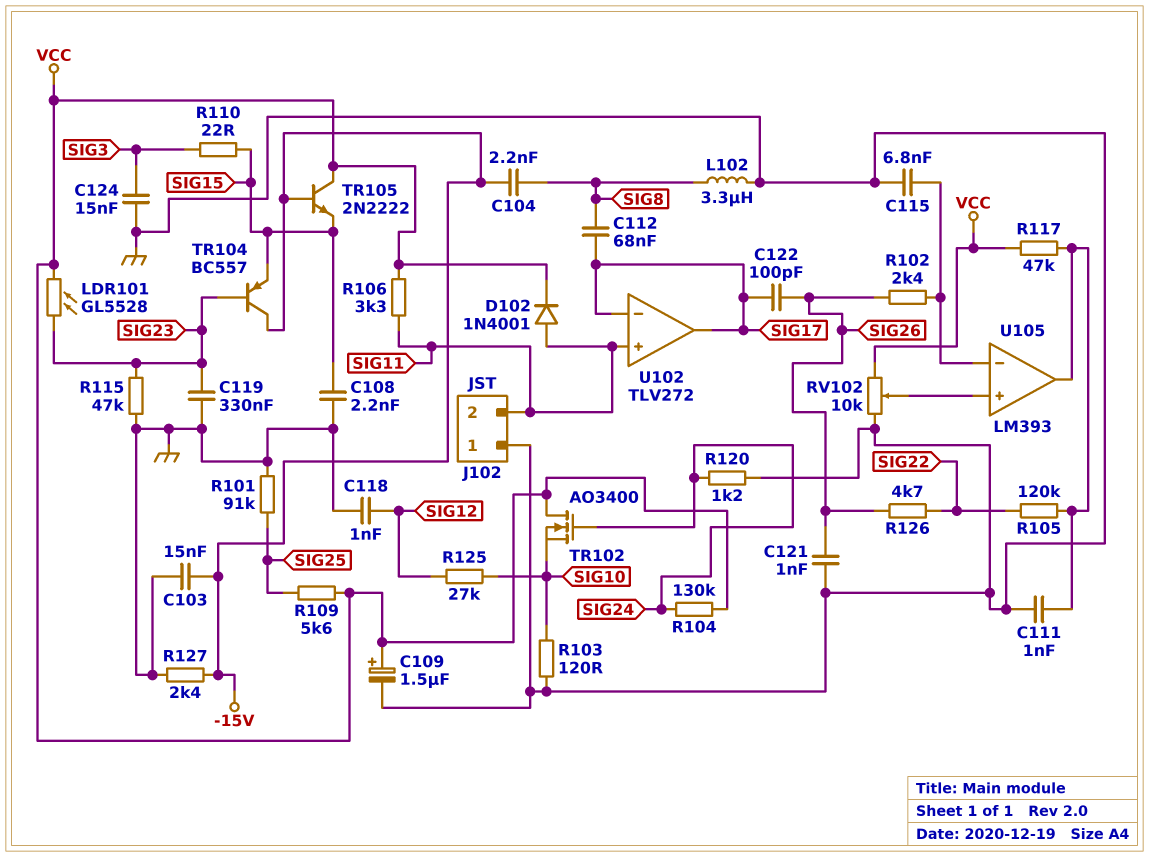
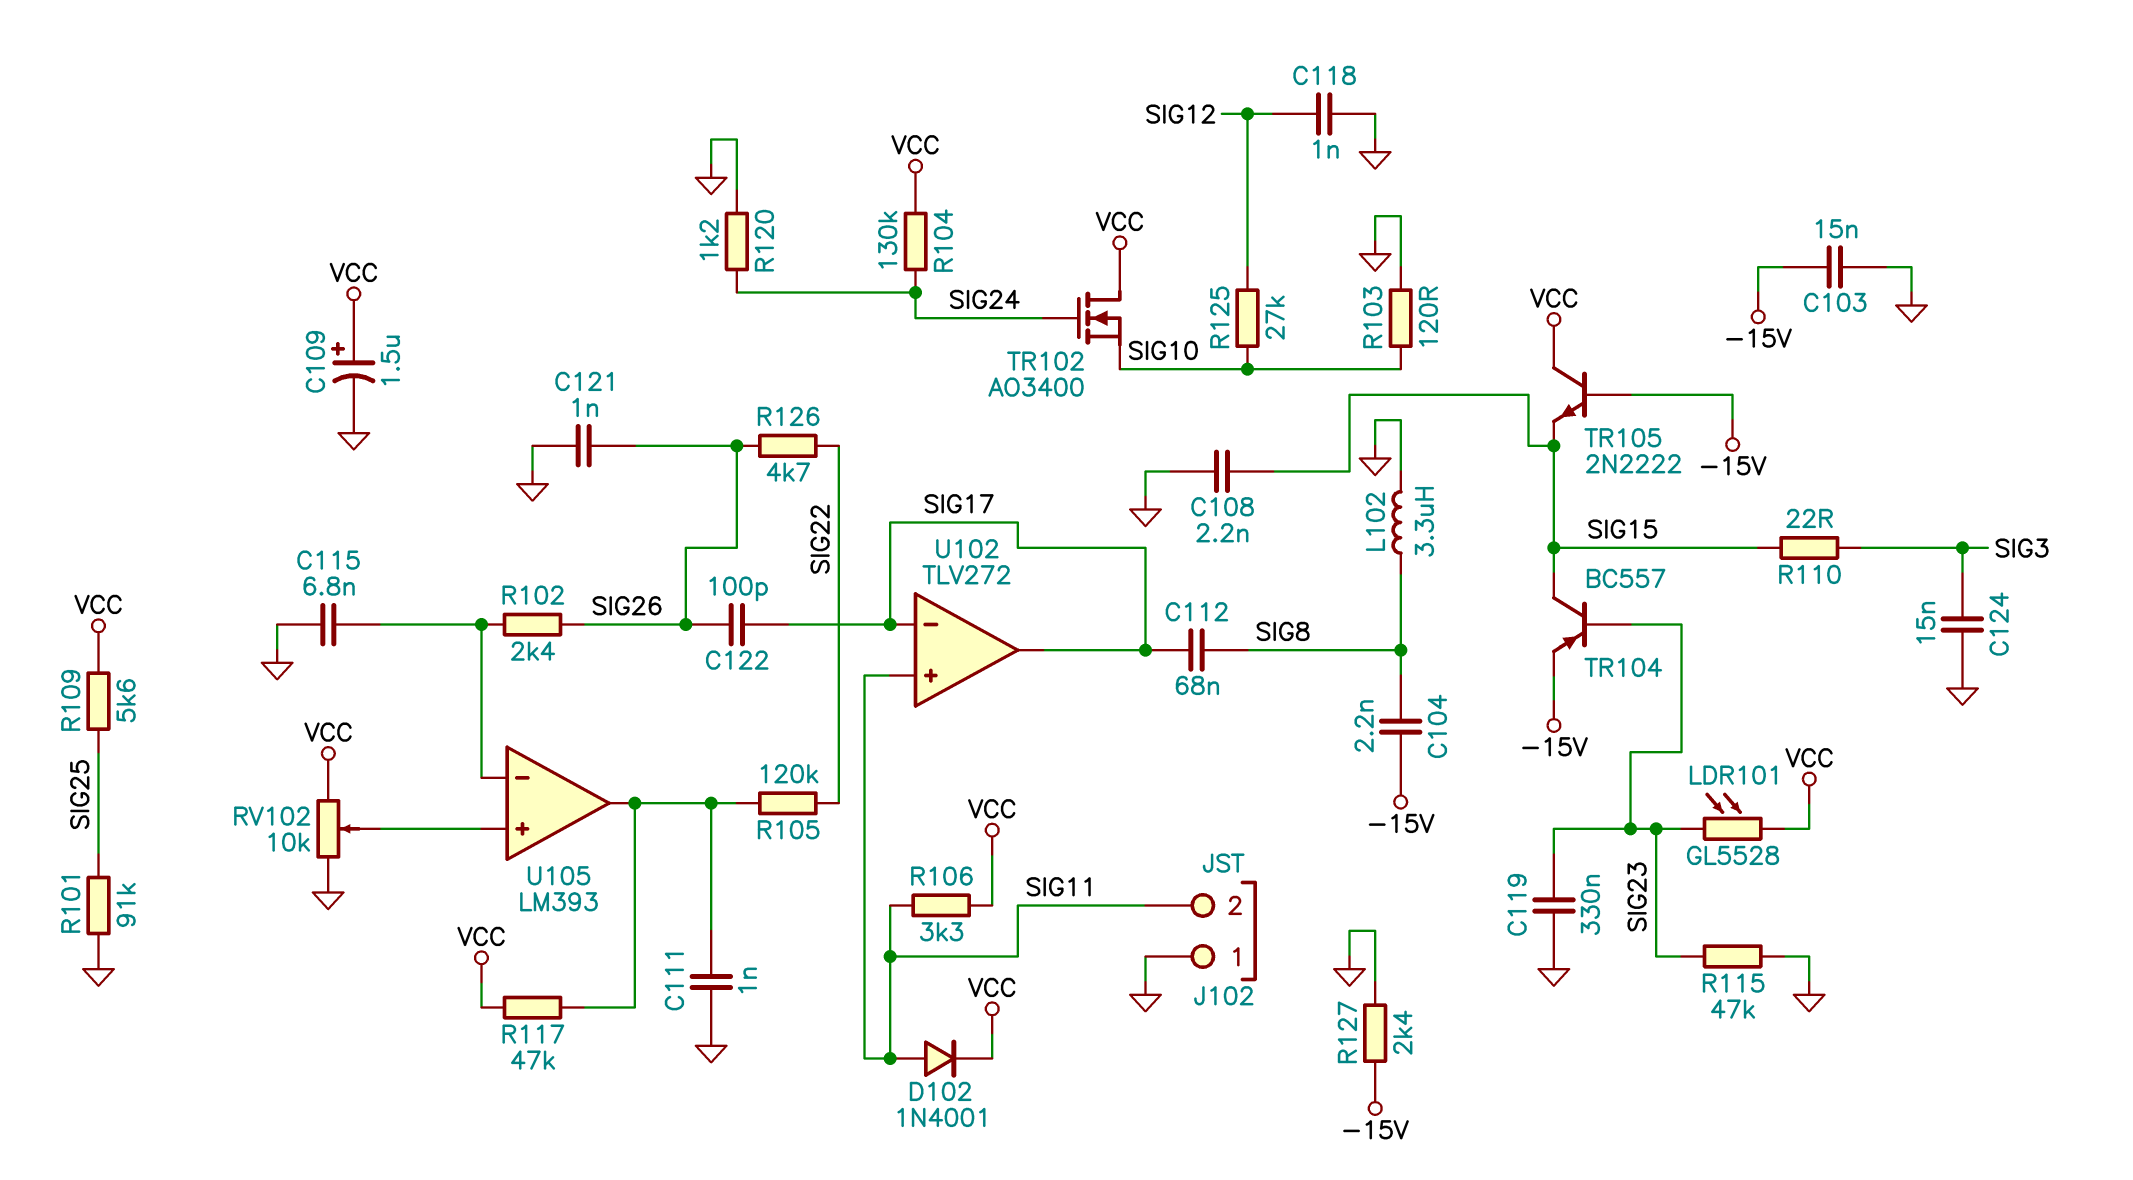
TR104: PNP BC557 (B SIG23, C -15V, E SIG15) -> PNP BC557 (B SIG23, C SIG15, E -15V)

